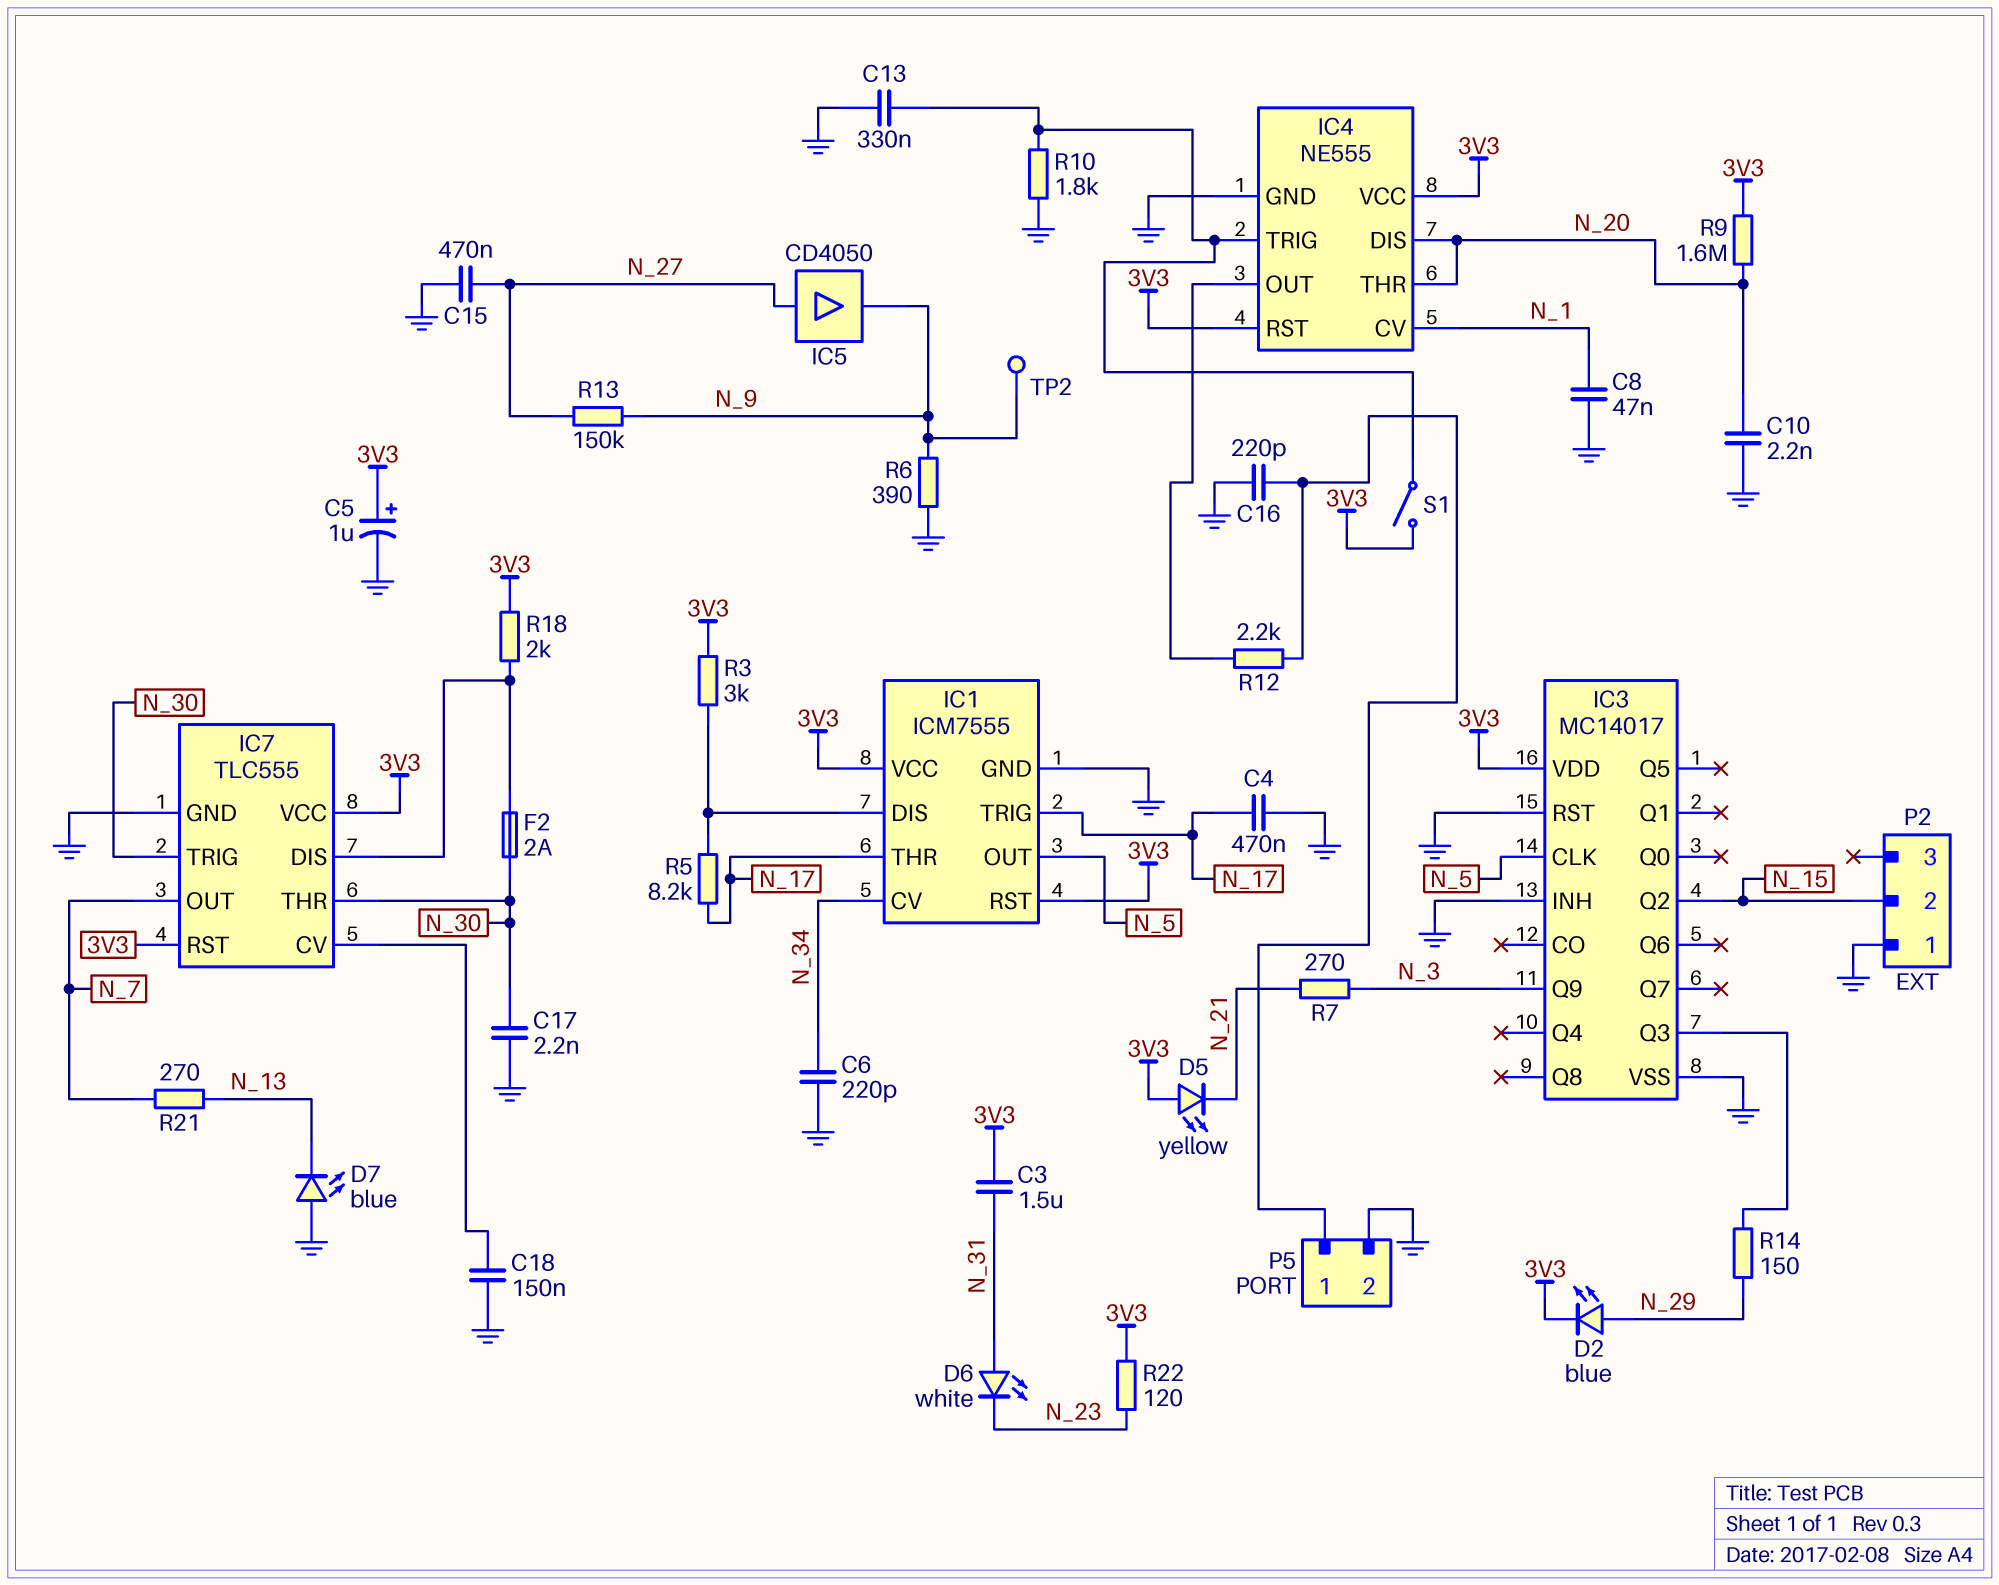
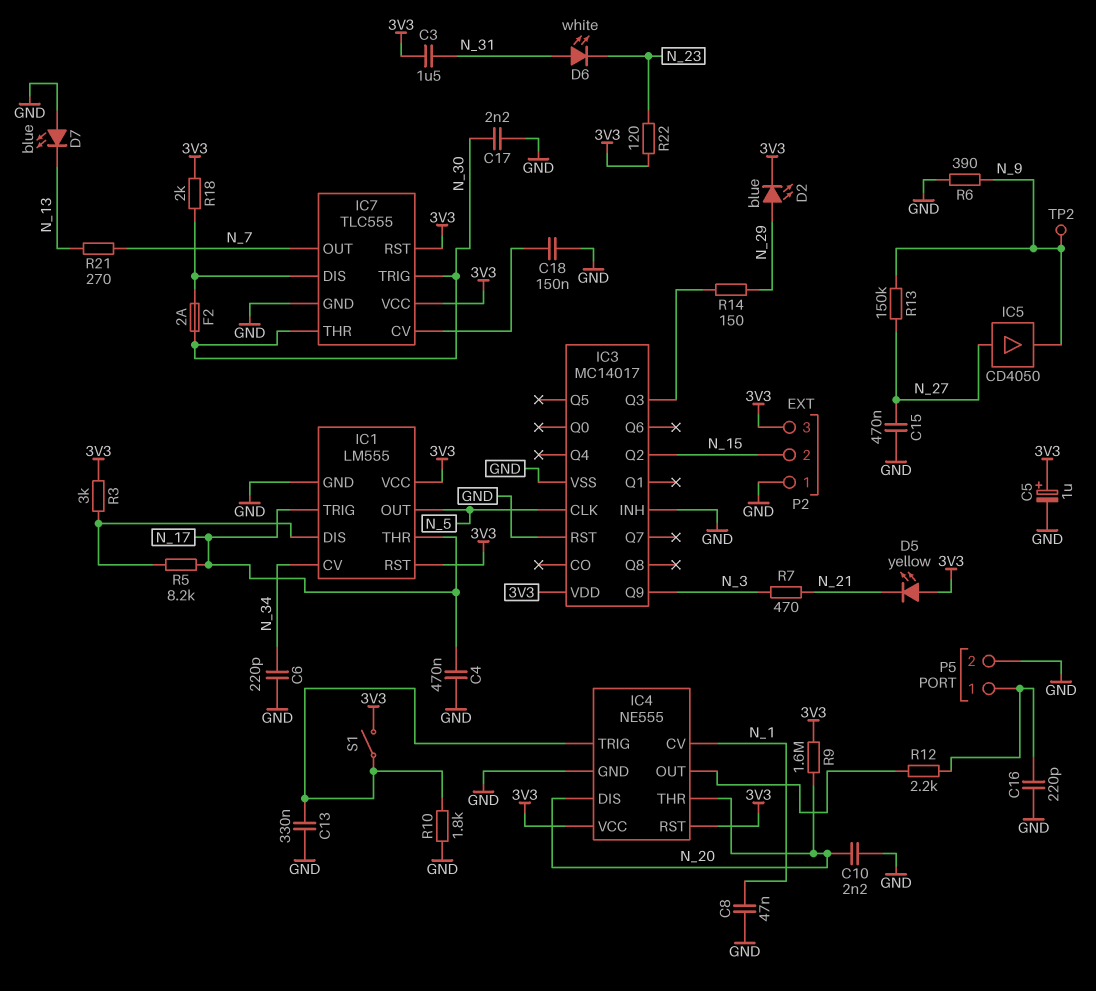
IC1: ICM7555 -> LM555
P2 pin 3: none -> 3V3
R7: 270 (N_3, N_21) -> 470 (N_3, N_21)

